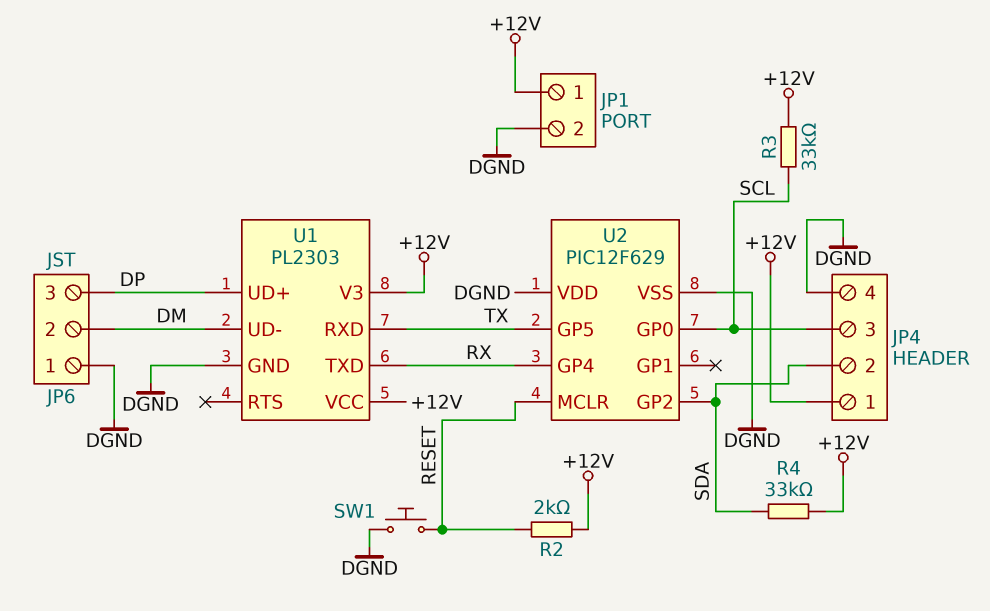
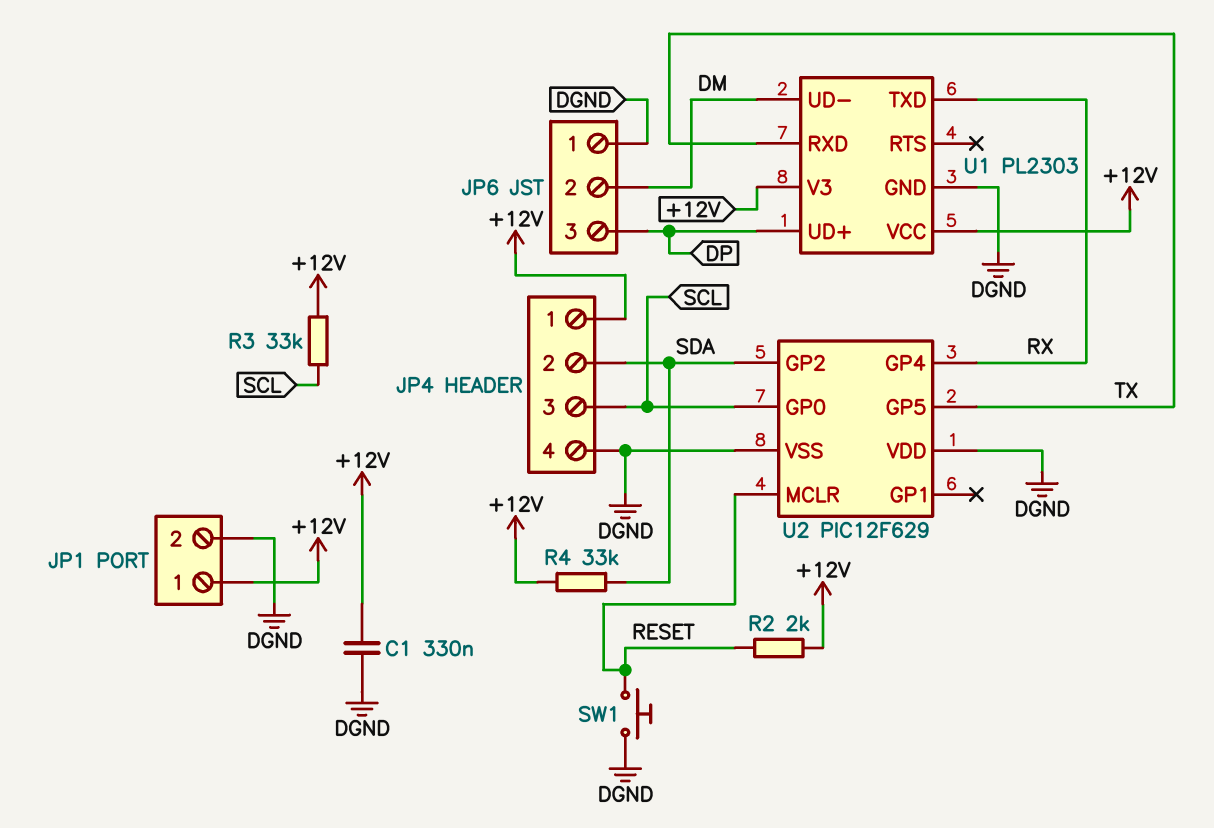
C1: none -> 330nF (+12V, DGND)

